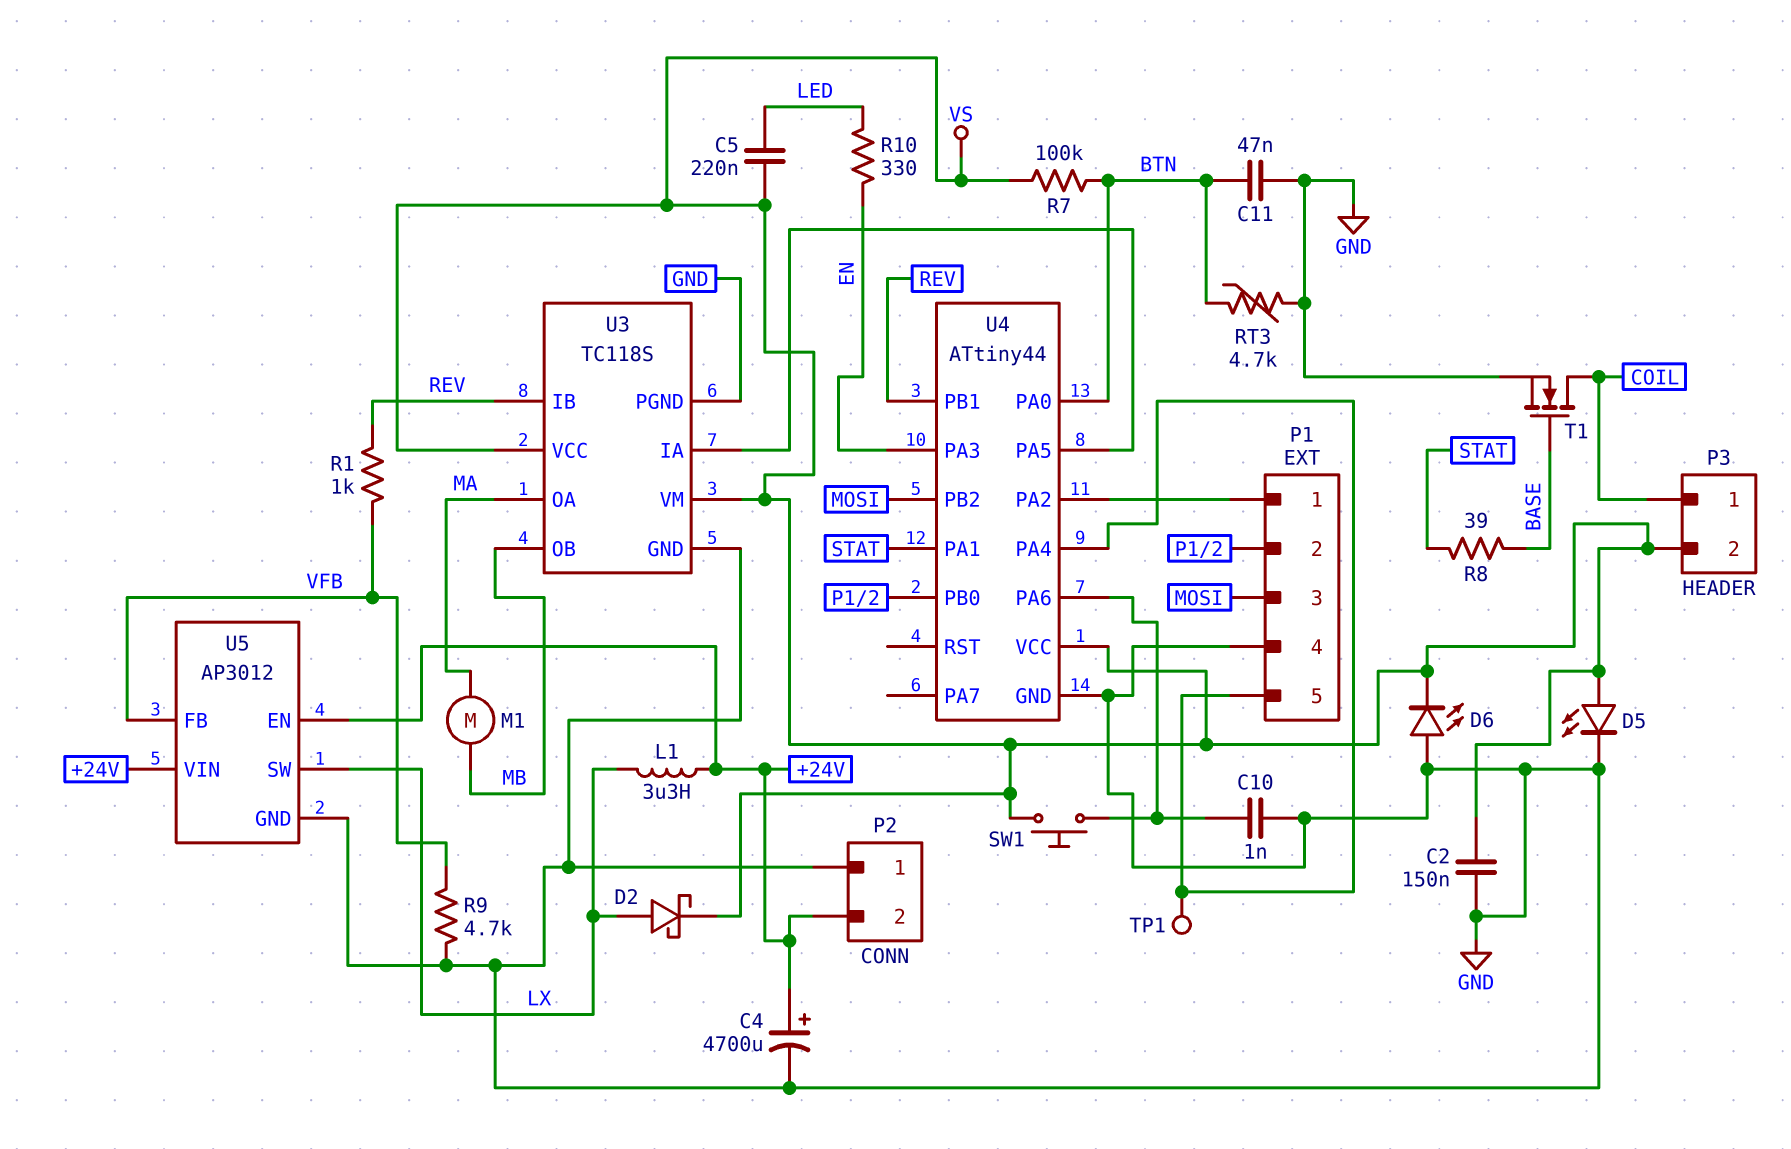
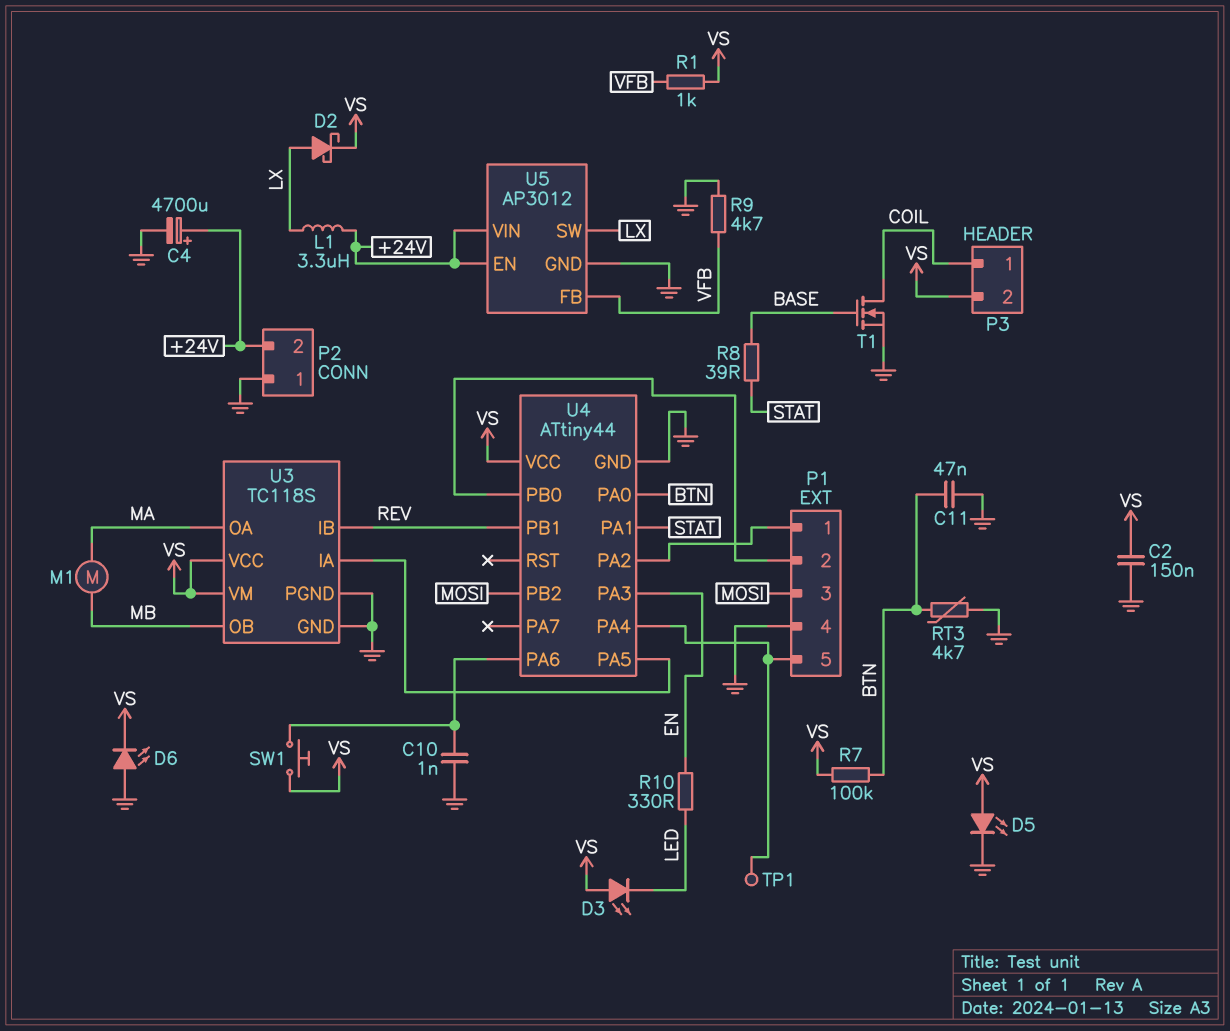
C5: 220nF (LED, VS) -> none
D3: none -> LED (A VS, K LED)
R1: 1k (REV, VFB) -> 1k (VFB, VS)

